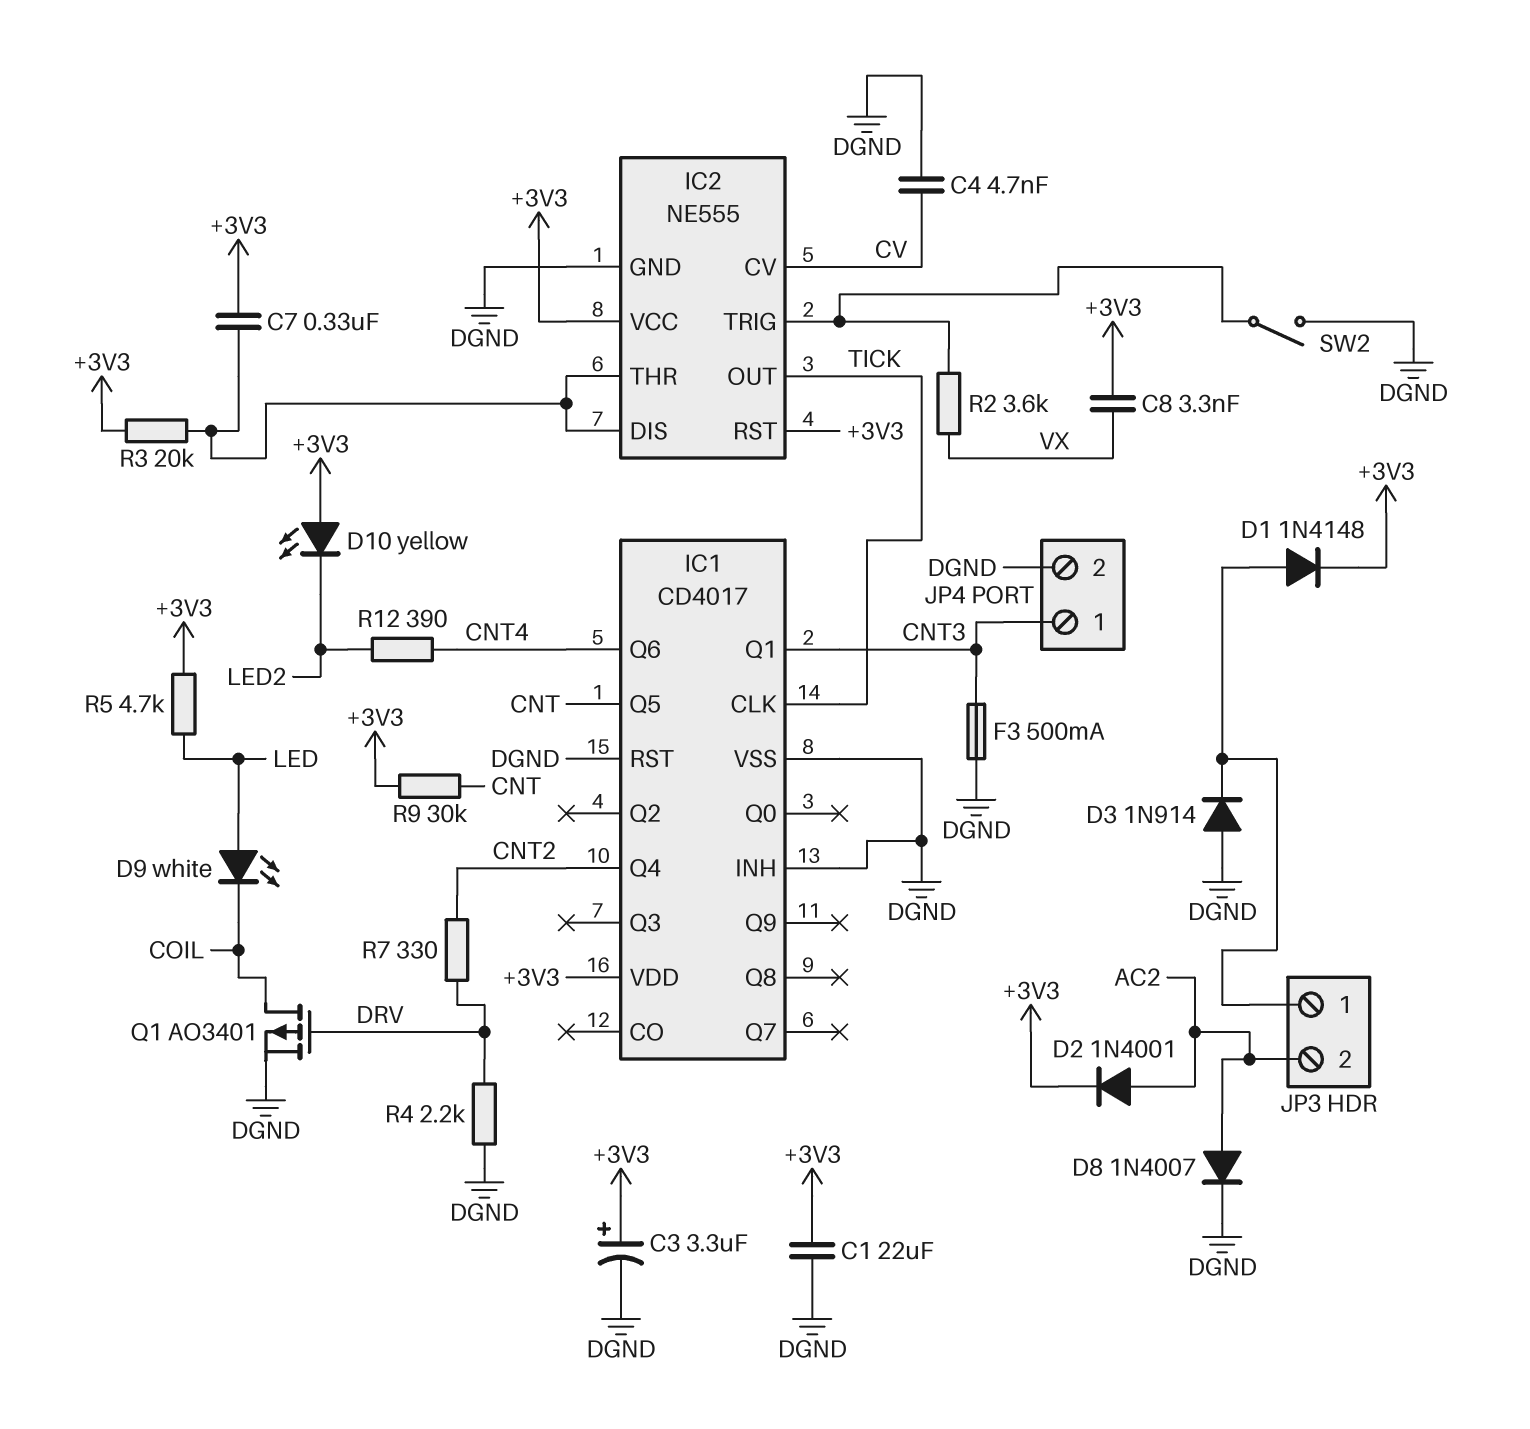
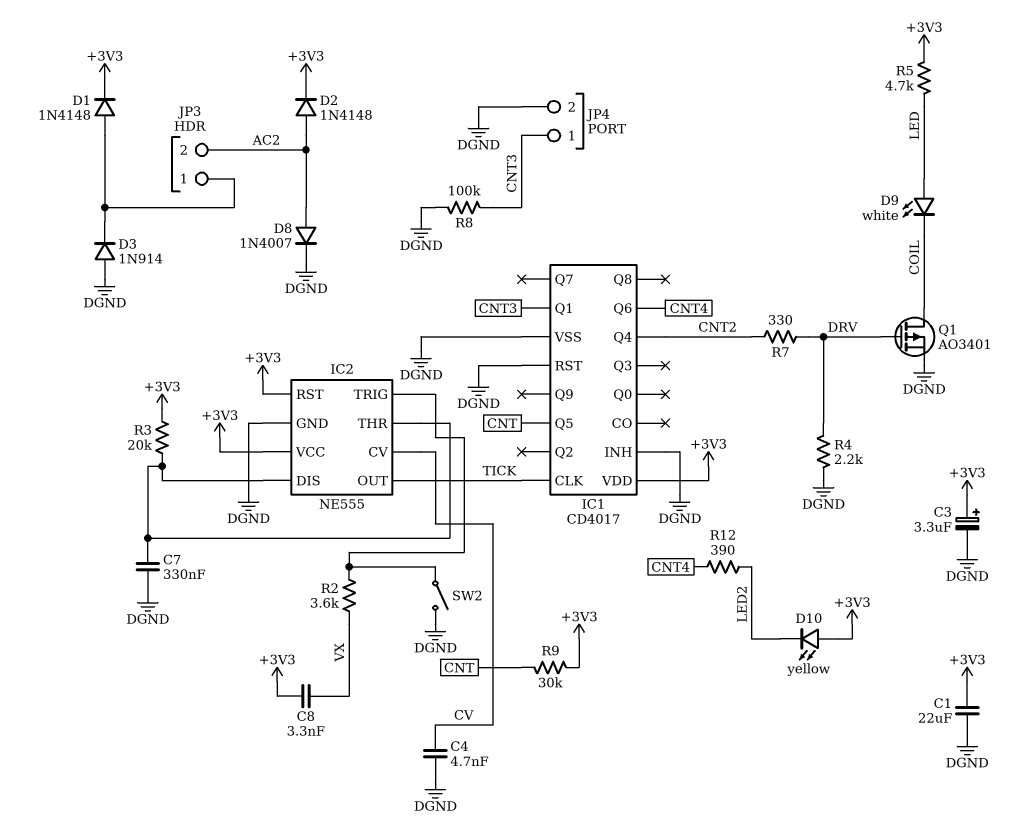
C7: 330nF (+3V3, IC2/DIS) -> 330nF (DGND, IC2/DIS)
D2: diode 1N4001 (A AC2, K +3V3) -> diode 1N4148 (A AC2, K +3V3)
F3: 500mA (CNT3, DGND) -> none
R8: none -> 100k (CNT3, DGND)

